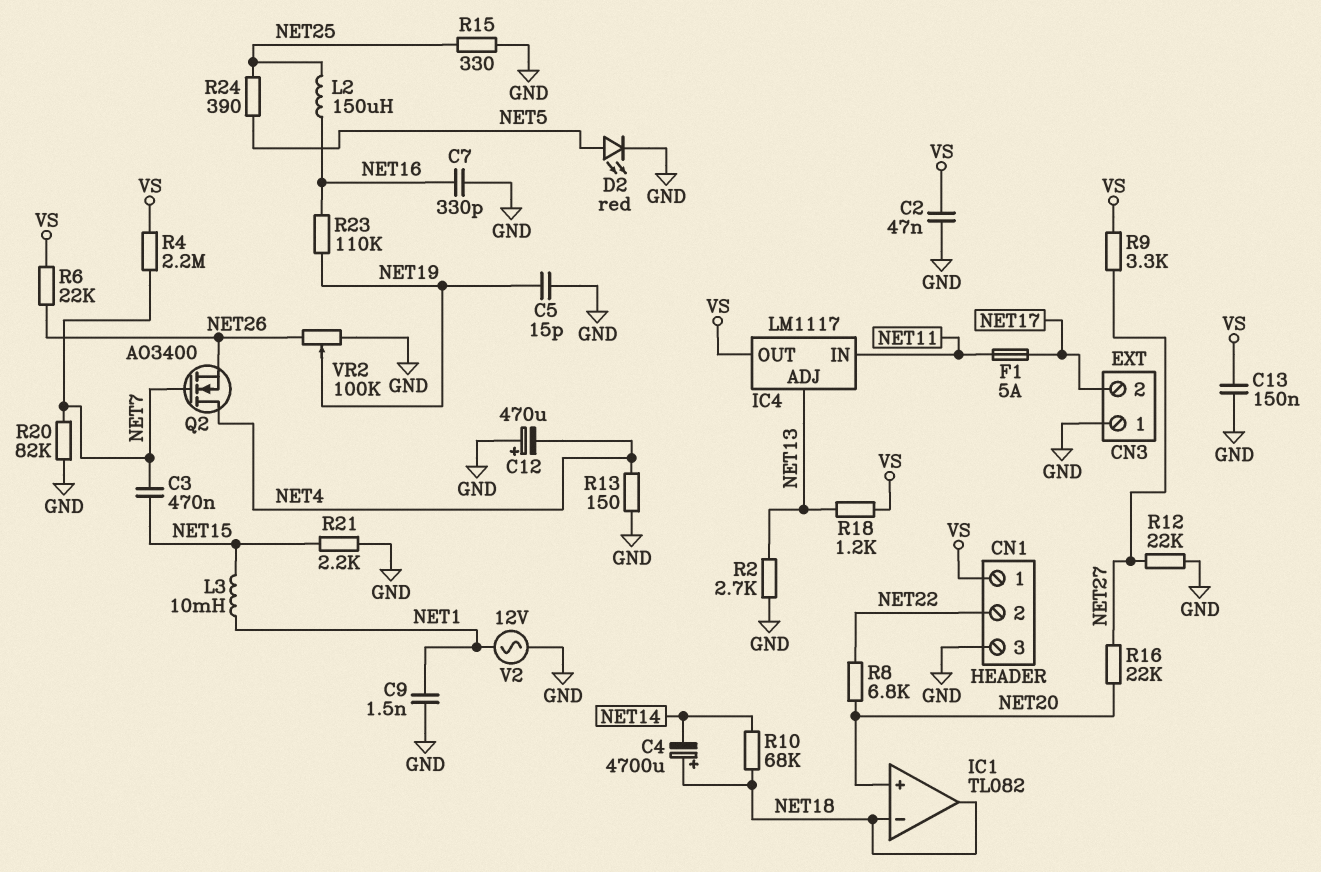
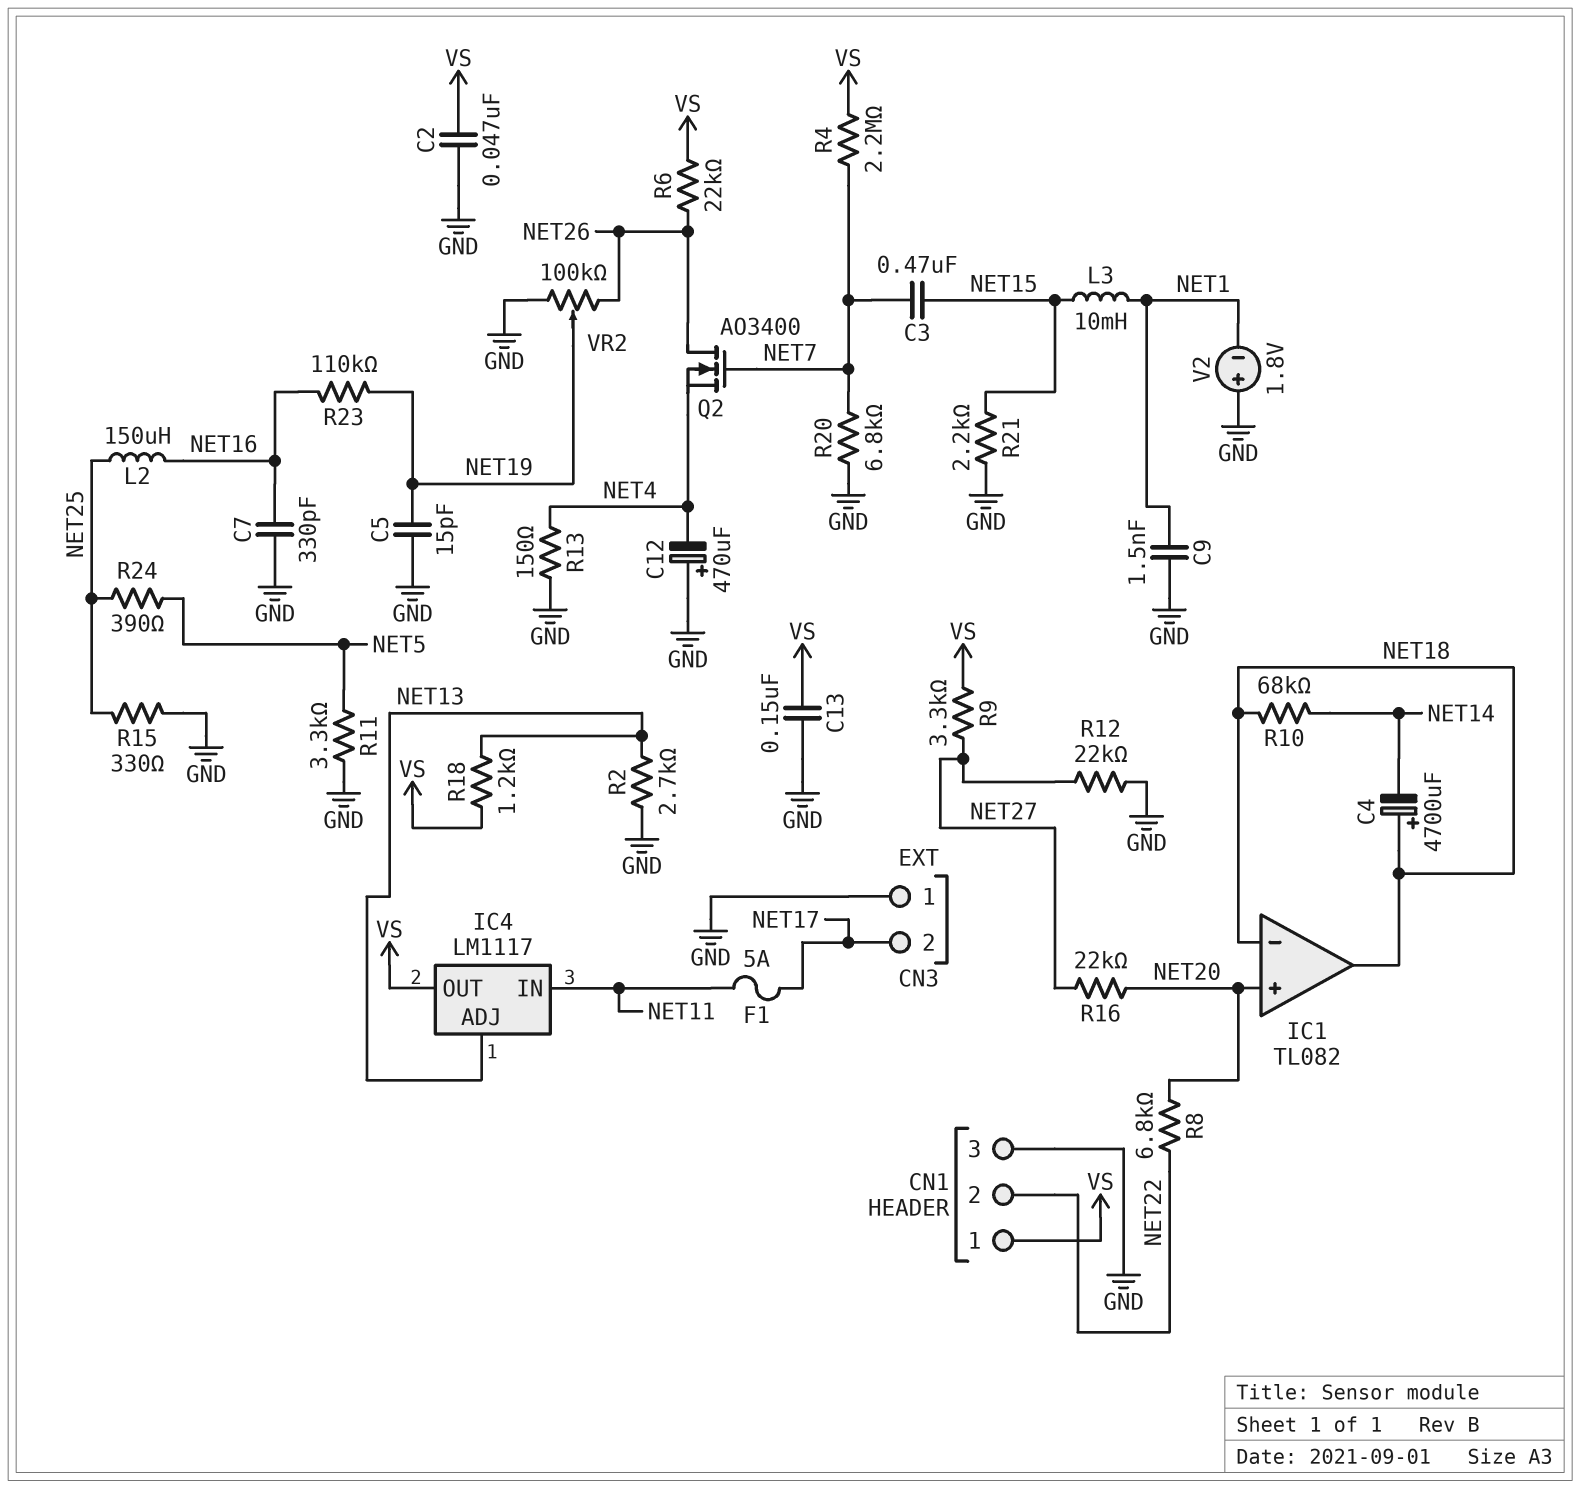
D2: LED red (A NET5, K GND) -> none
Q2: NMOS AO3400 (G NET7, D NET4, S NET26) -> NMOS AO3400 (G NET7, D NET26, S NET4)
R11: none -> 3.3k (GND, NET5)
R20: 82k (GND, NET7) -> 6.8k (GND, NET7)
V2: AC 12V (GND, NET1) -> 1.8V (plus GND, minus NET1)

